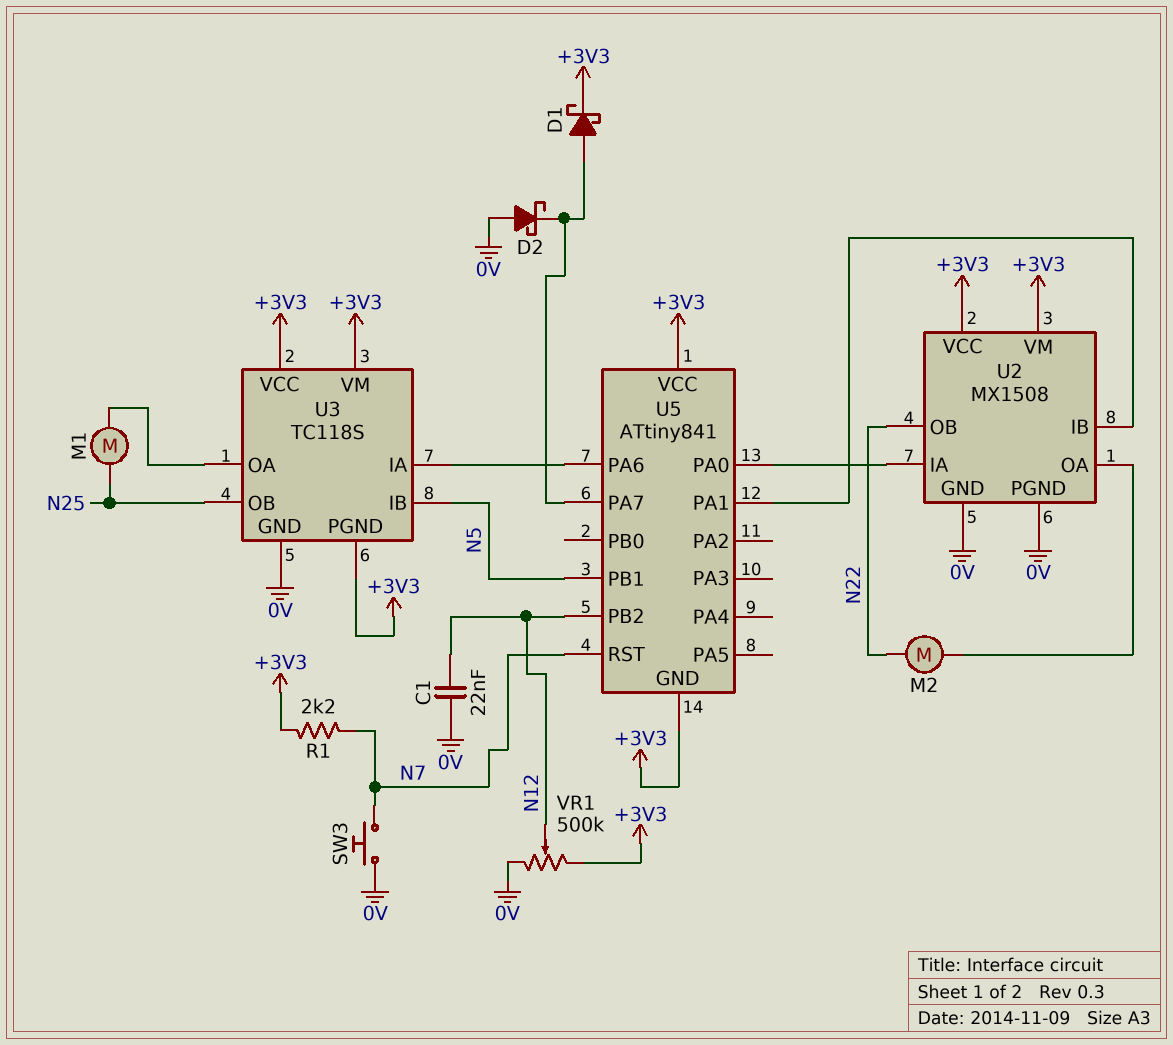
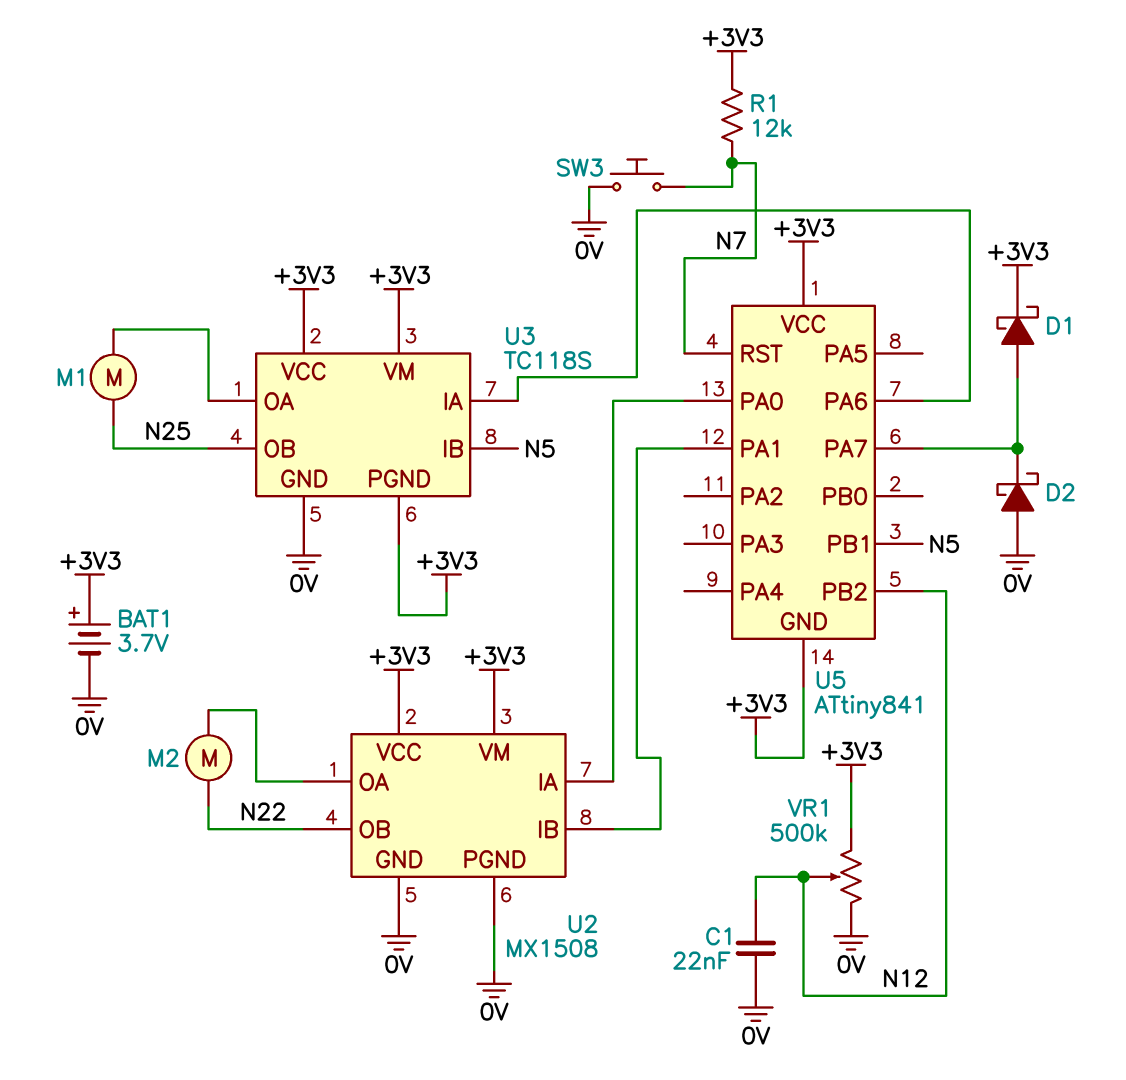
BAT1: none -> 3.7V (plus +3V3, minus 0V)
R1: 2.2k (+3V3, N7) -> 12k (+3V3, N7)

